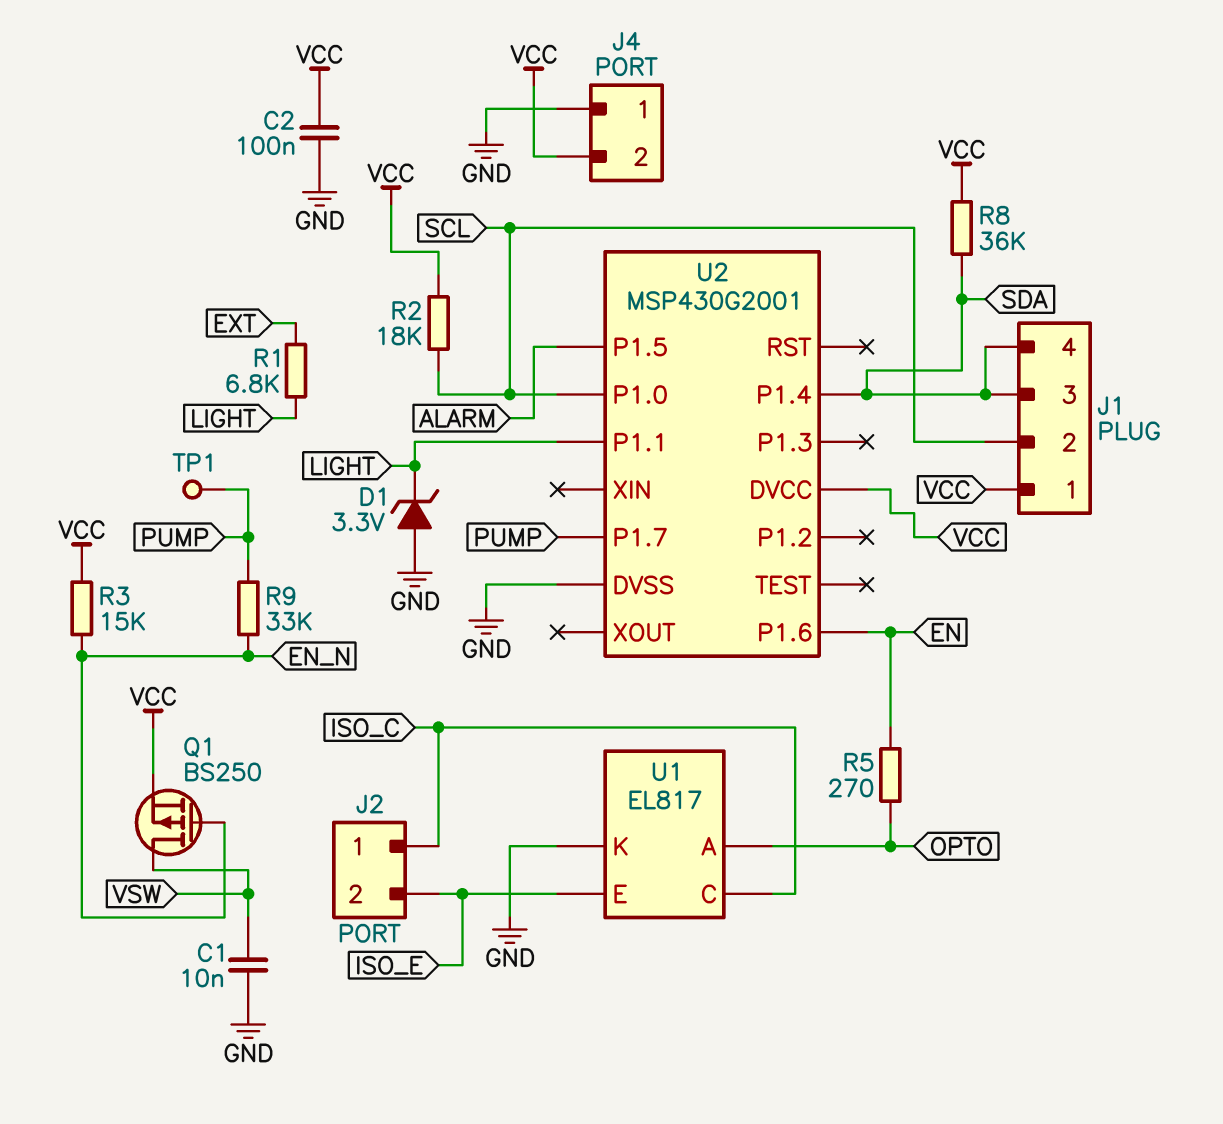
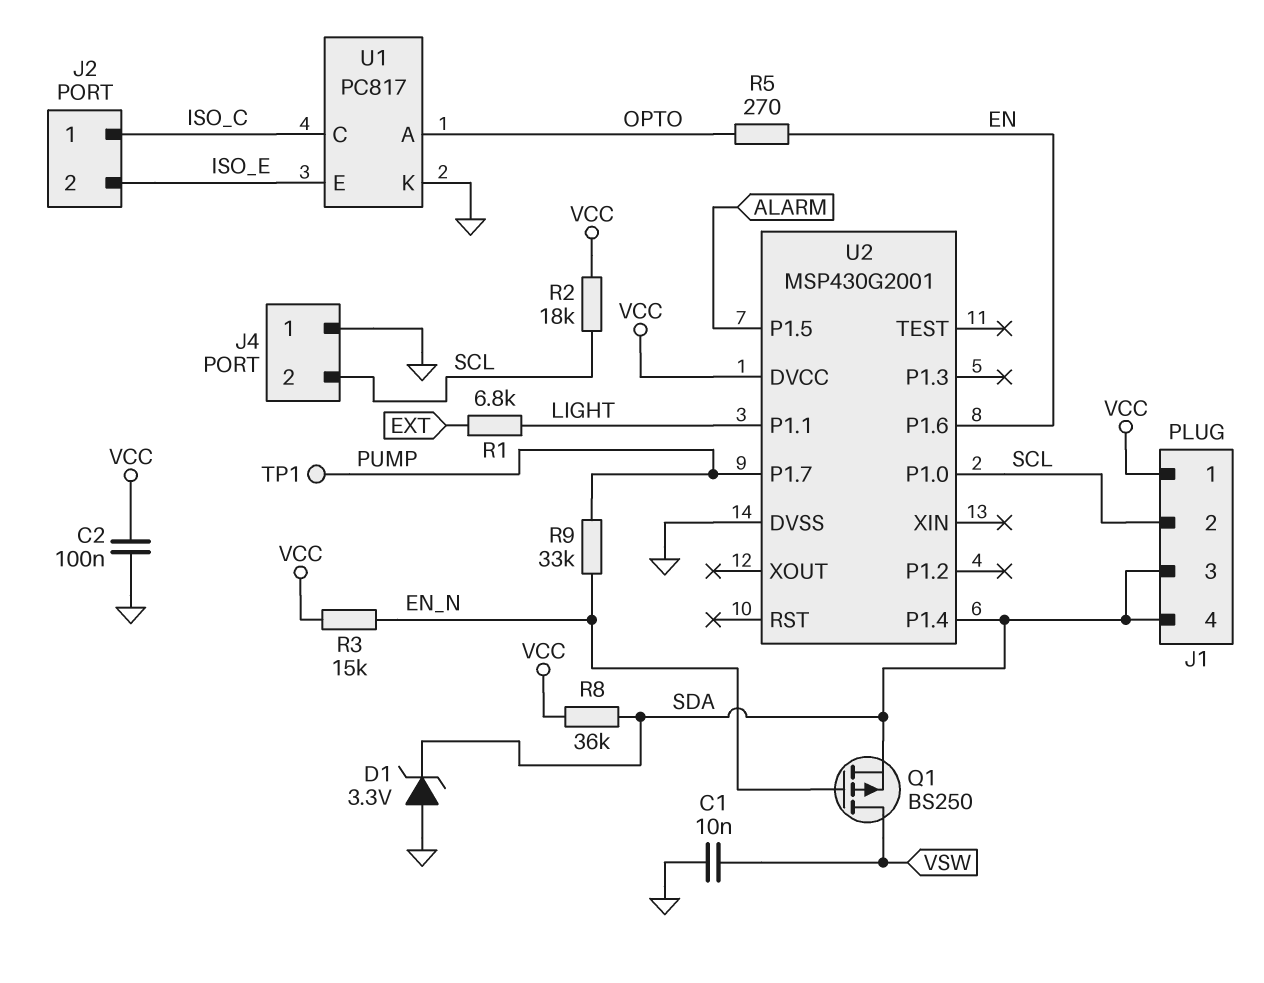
D1: zener 3.3V (A GND, K LIGHT) -> zener 3.3V (A GND, K SDA)
J4 pin 2: VCC -> SCL
Q1: PMOS BS250 (G EN_N, D VSW, S VCC) -> PMOS BS250 (G EN_N, D VSW, S SDA)
U1: EL817 -> PC817

